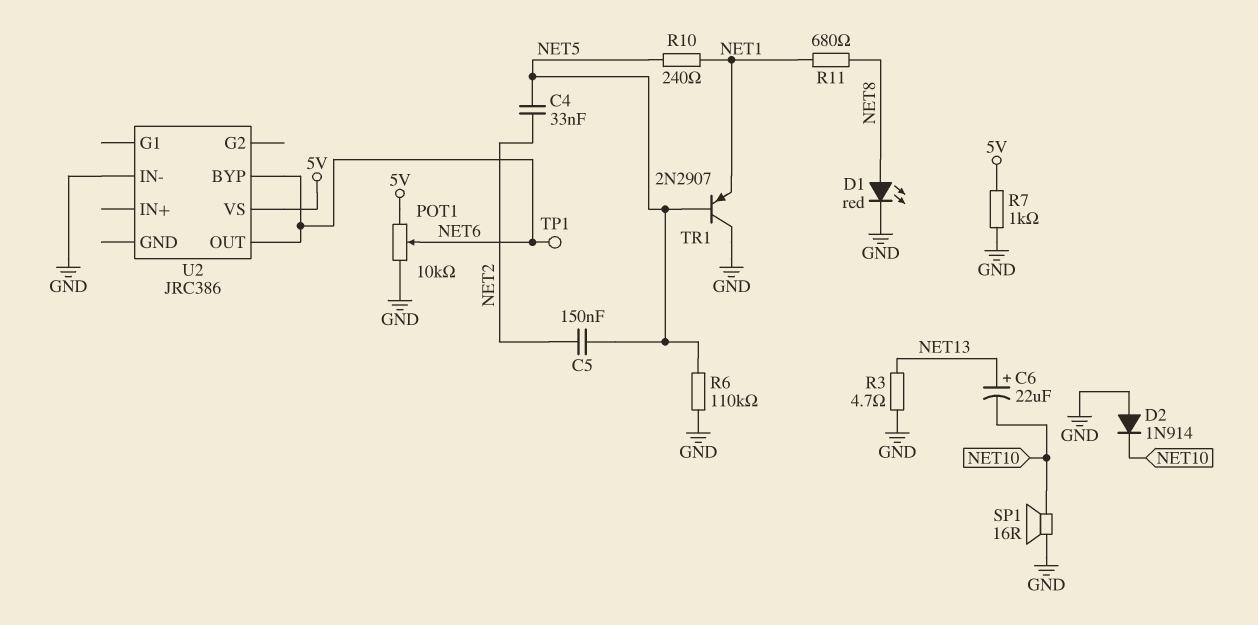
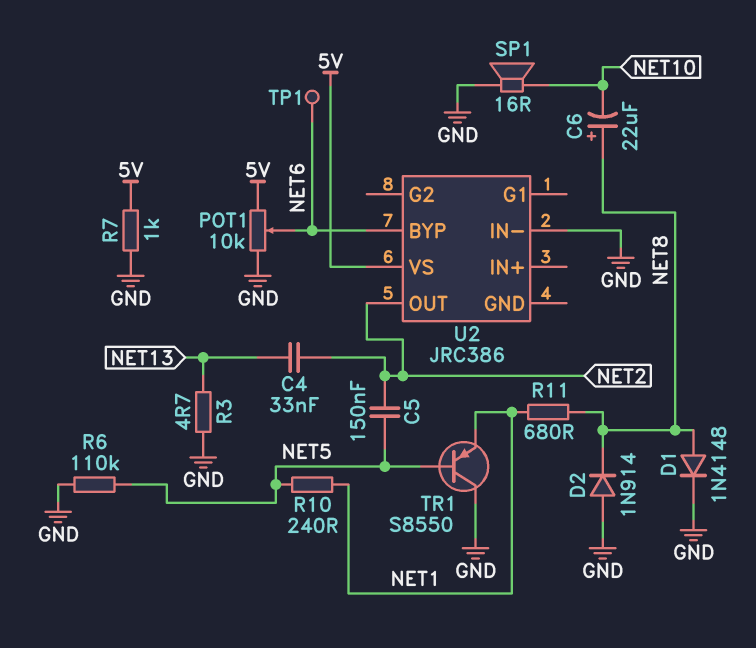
C4: 33nF (NET2, NET5) -> 33nF (NET2, NET13)
C6: 22uF (plus NET13, minus NET10) -> 22uF (plus NET8, minus NET10)
D1: LED red (A NET8, K GND) -> diode 1N4148 (A NET8, K GND)
D2: diode 1N914 (A GND, K NET10) -> diode 1N914 (A GND, K NET8)
TR1: PNP 2N2907 (B NET5, C GND, E NET1) -> PNP S8550 (B NET5, C GND, E NET1)
U2 pin OUT: NET6 -> NET2

